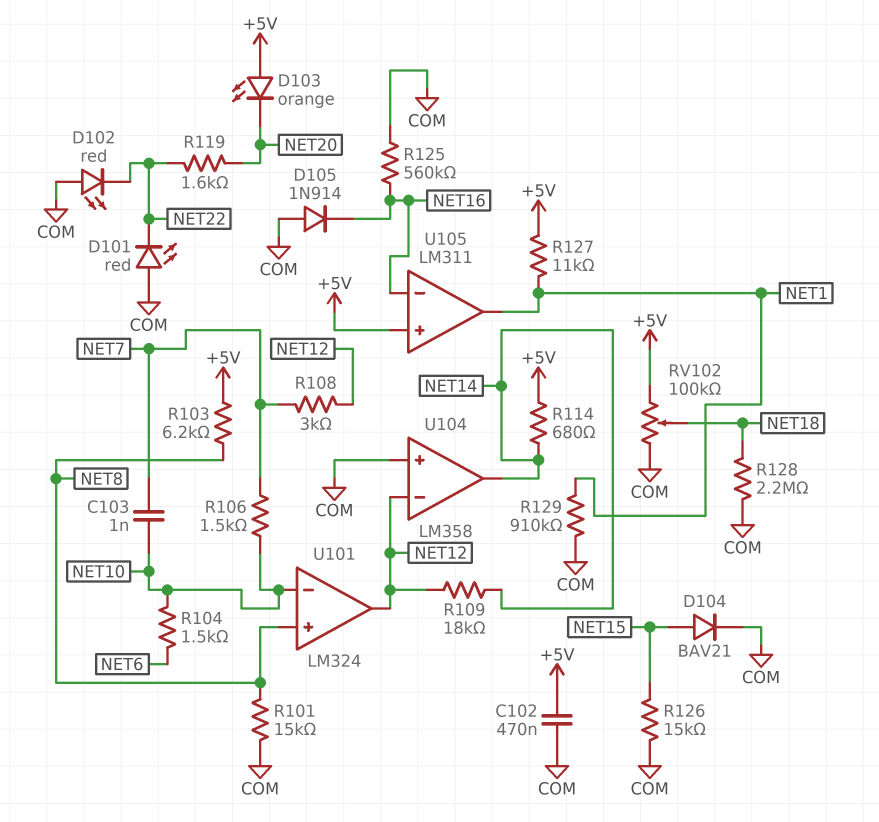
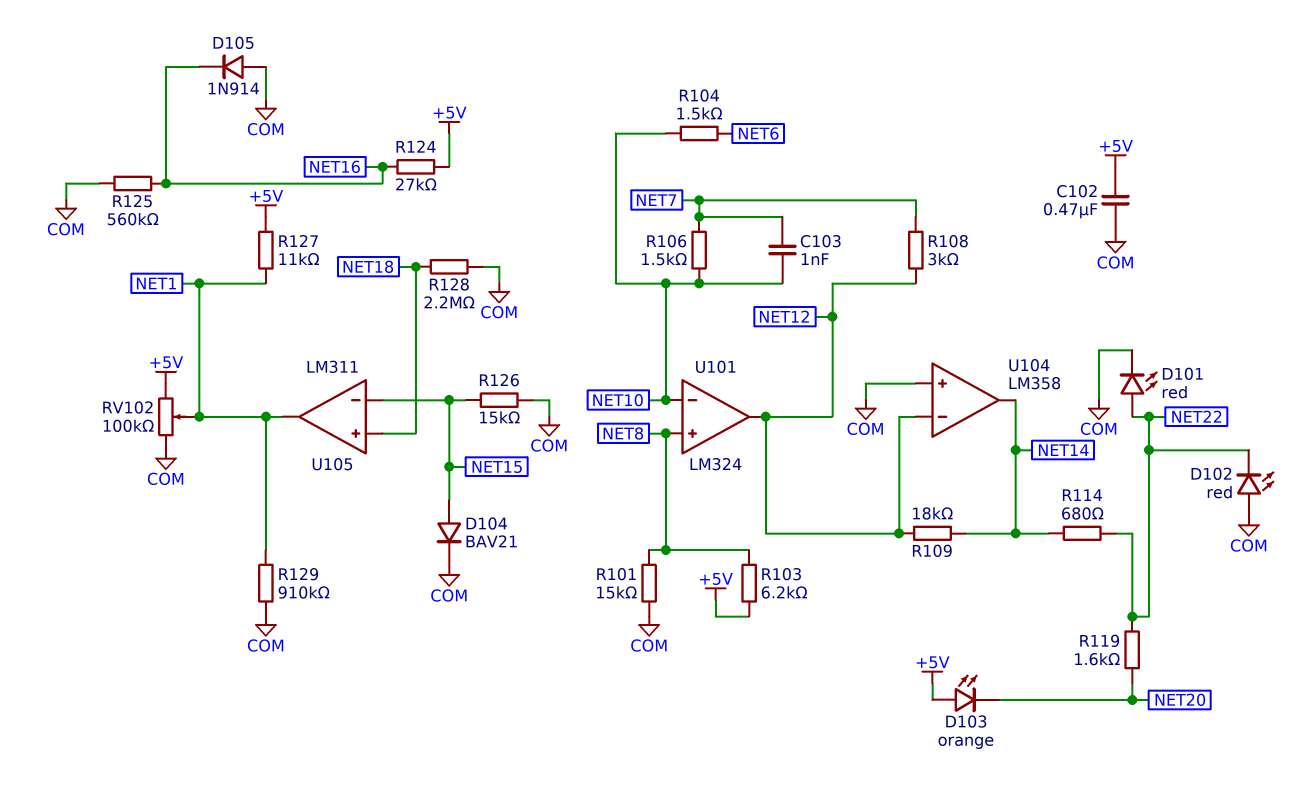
D101: LED red (A COM, K NET22) -> LED red (A NET22, K COM)
R114: 680 (+5V, NET14) -> 680 (NET14, NET22)
R124: none -> 27k (+5V, NET16)
RV102: 100k (+5V, COM, wiper NET18) -> 100k (+5V, COM, wiper NET1)
U105 pin in+: +5V -> NET18
U105 pin in-: NET16 -> NET15

